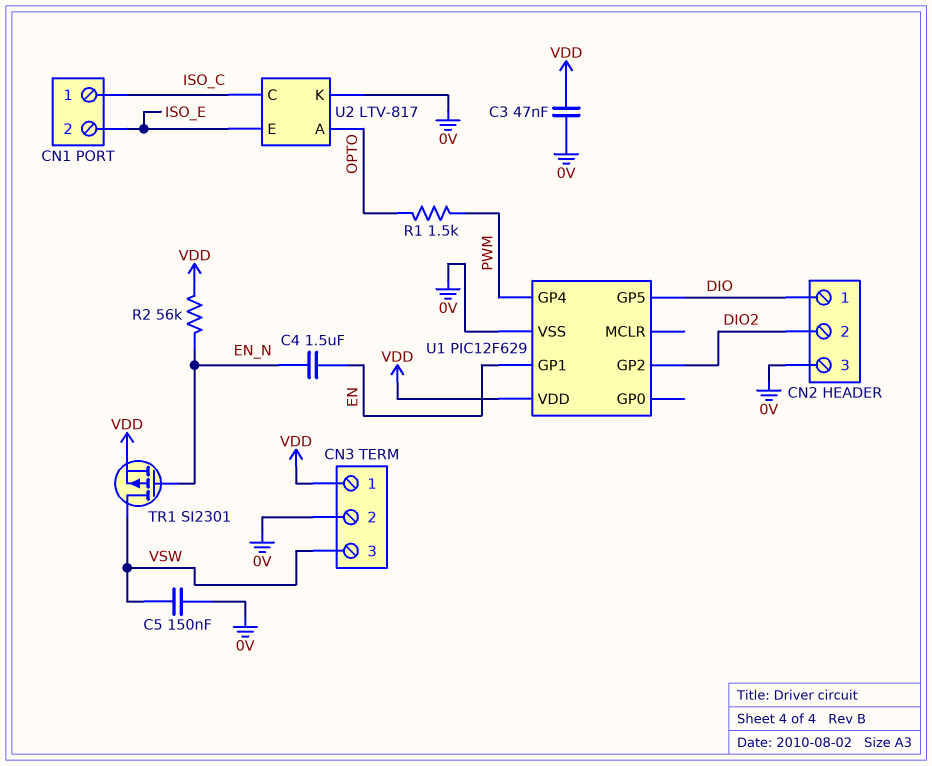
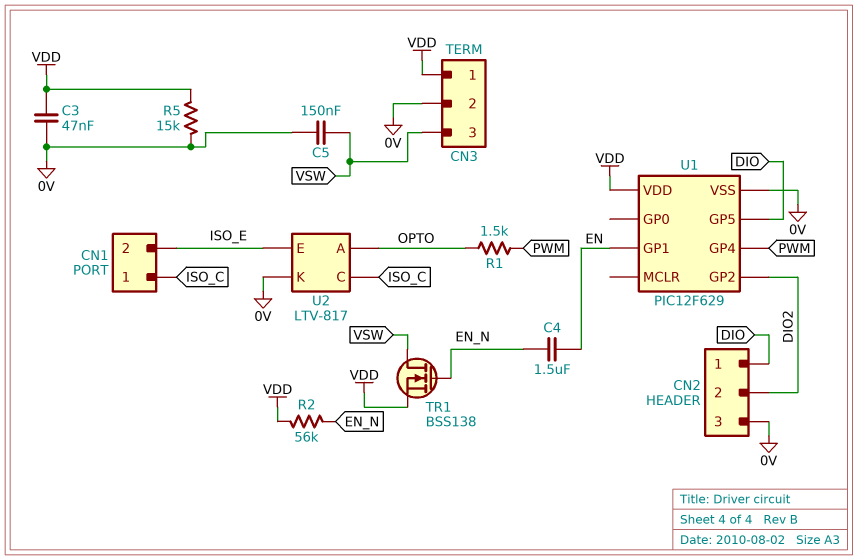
R5: none -> 15k (0V, VDD)
TR1: PMOS SI2301 (G EN_N, D VSW, S VDD) -> NMOS BSS138 (G EN_N, D VSW, S VDD)

